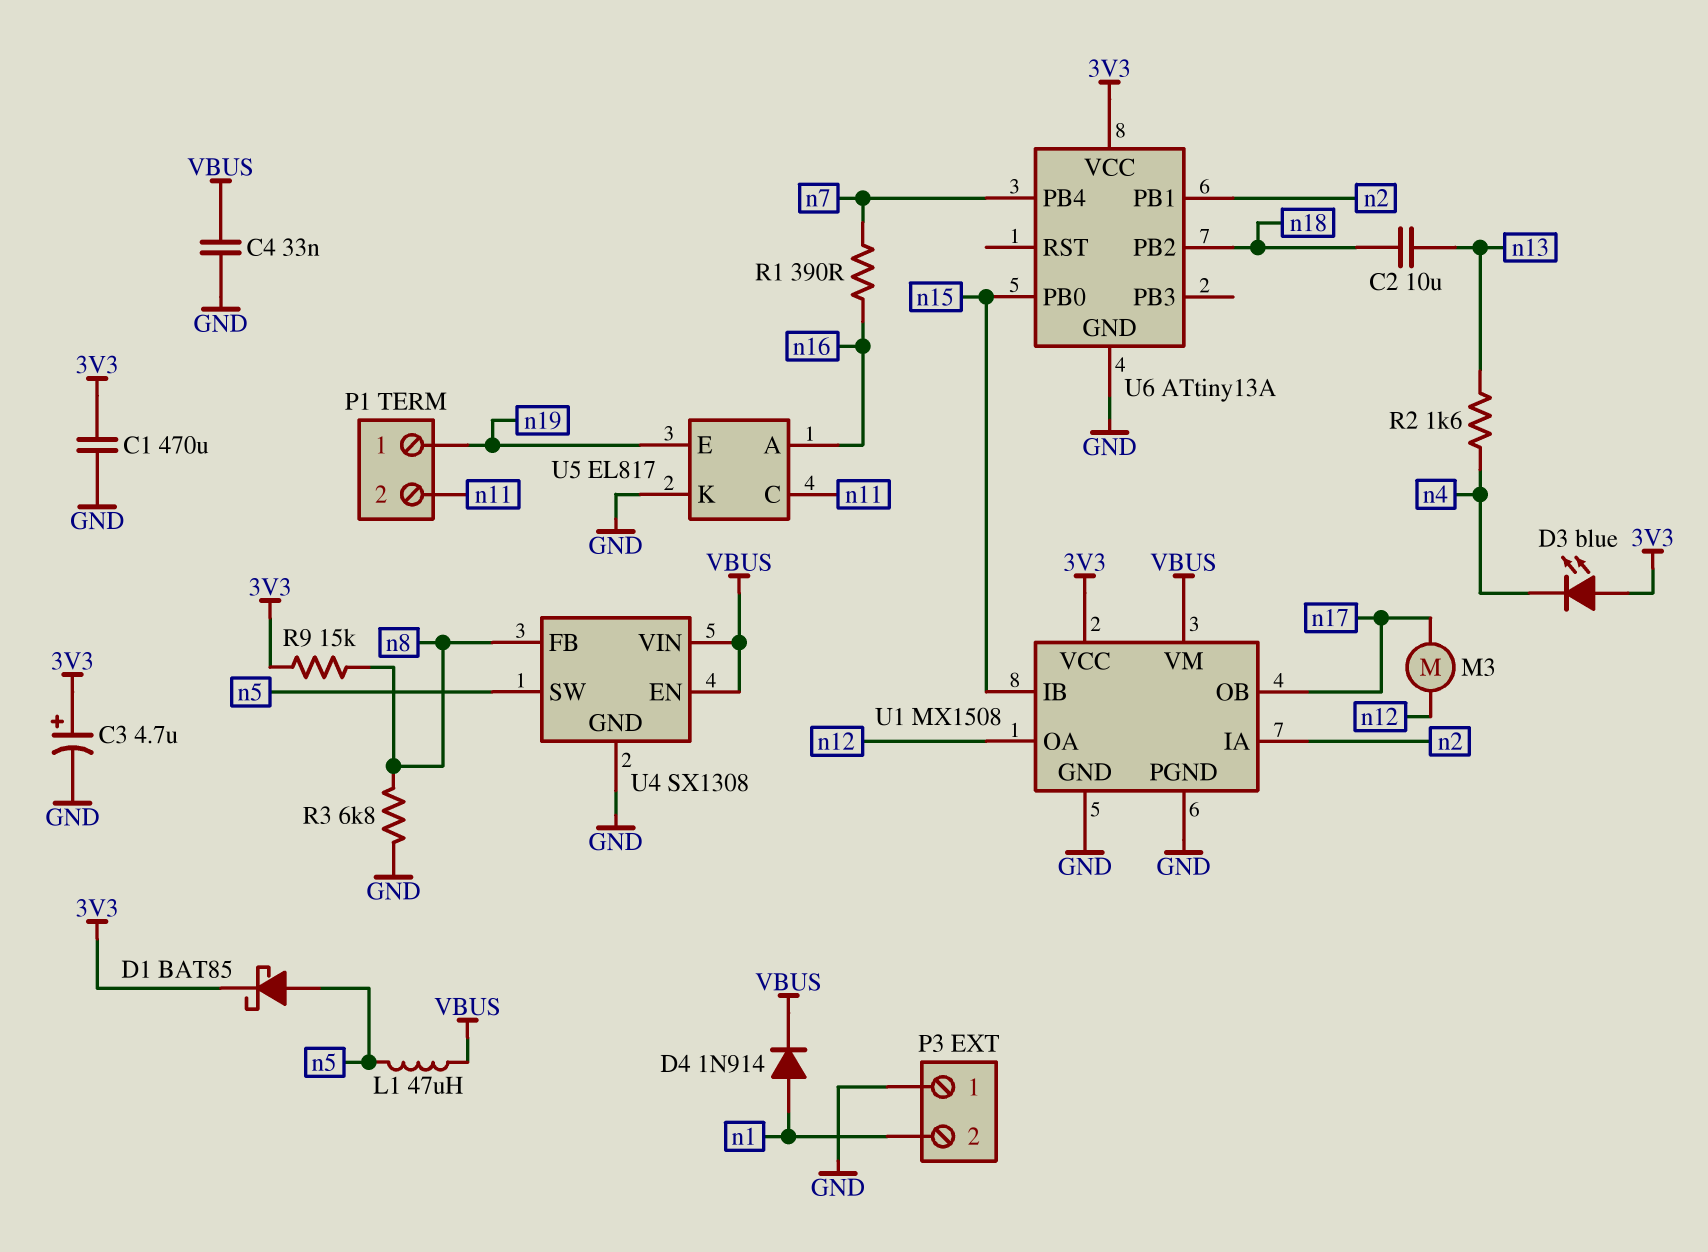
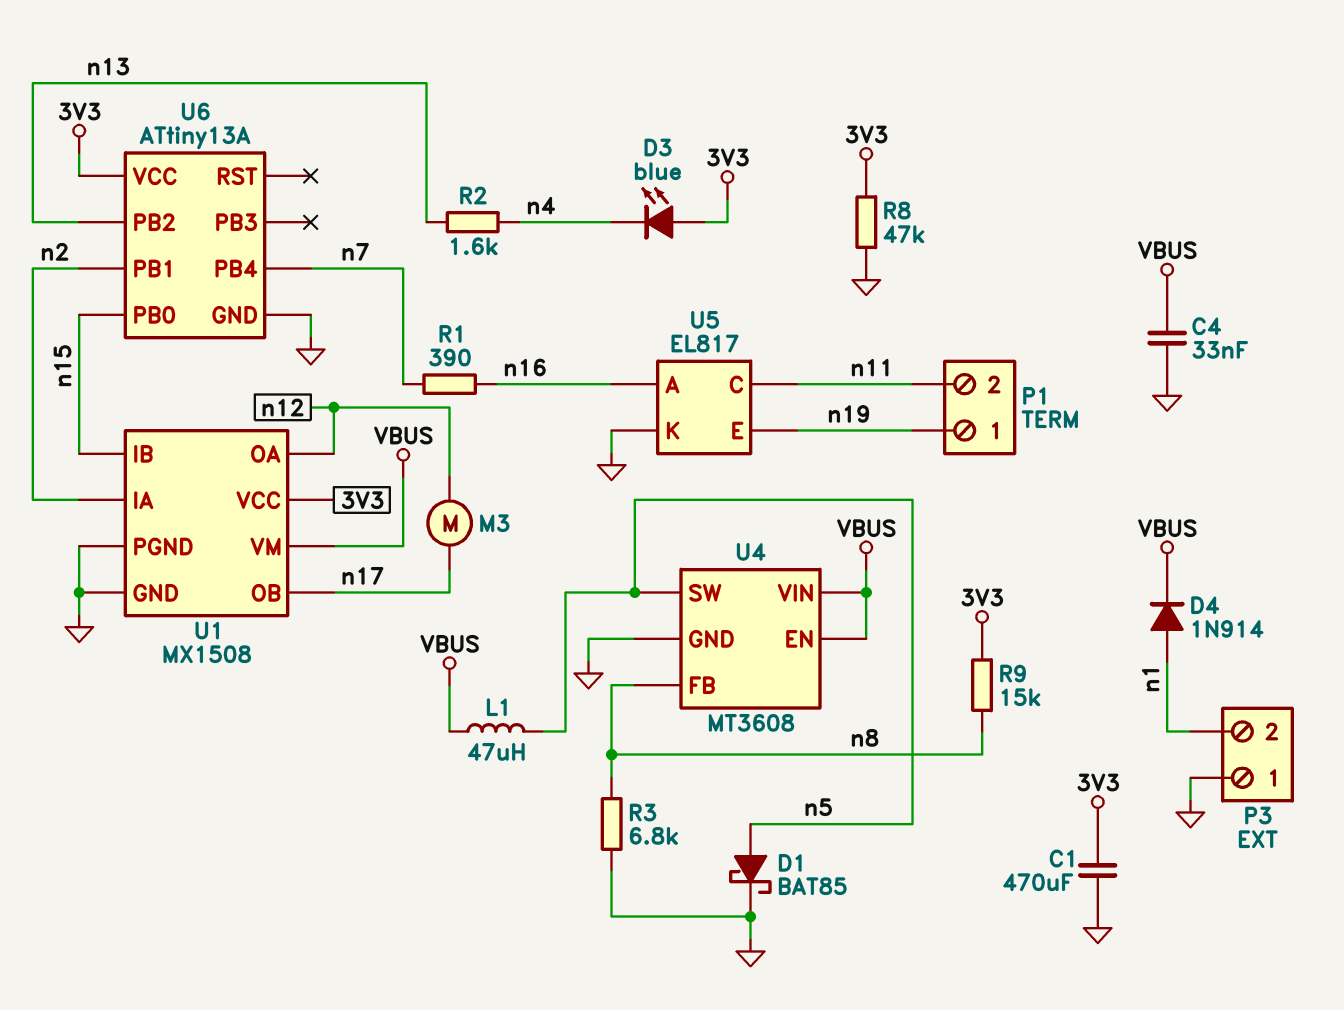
C2: 10uF (n13, n18) -> none
C3: 4.7uF (plus 3V3, minus GND) -> none
D1: schottky BAT85 (A n5, K 3V3) -> schottky BAT85 (A n5, K GND)
R8: none -> 47k (3V3, GND)
U4: SX1308 -> MT3608
U6 pin PB2: n18 -> n13

